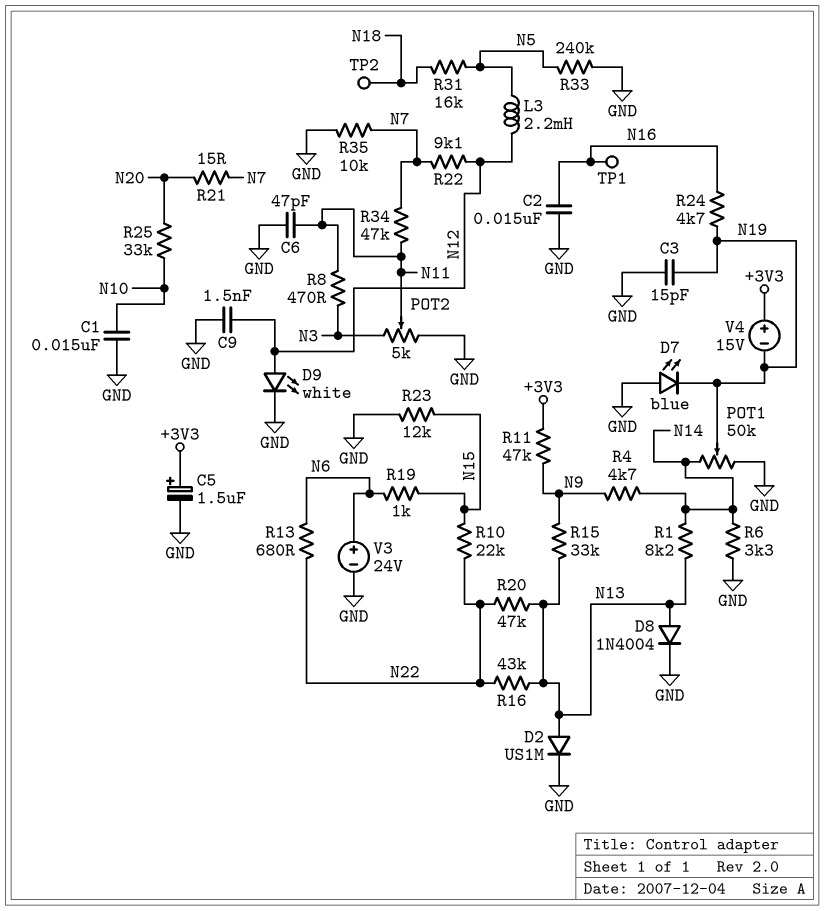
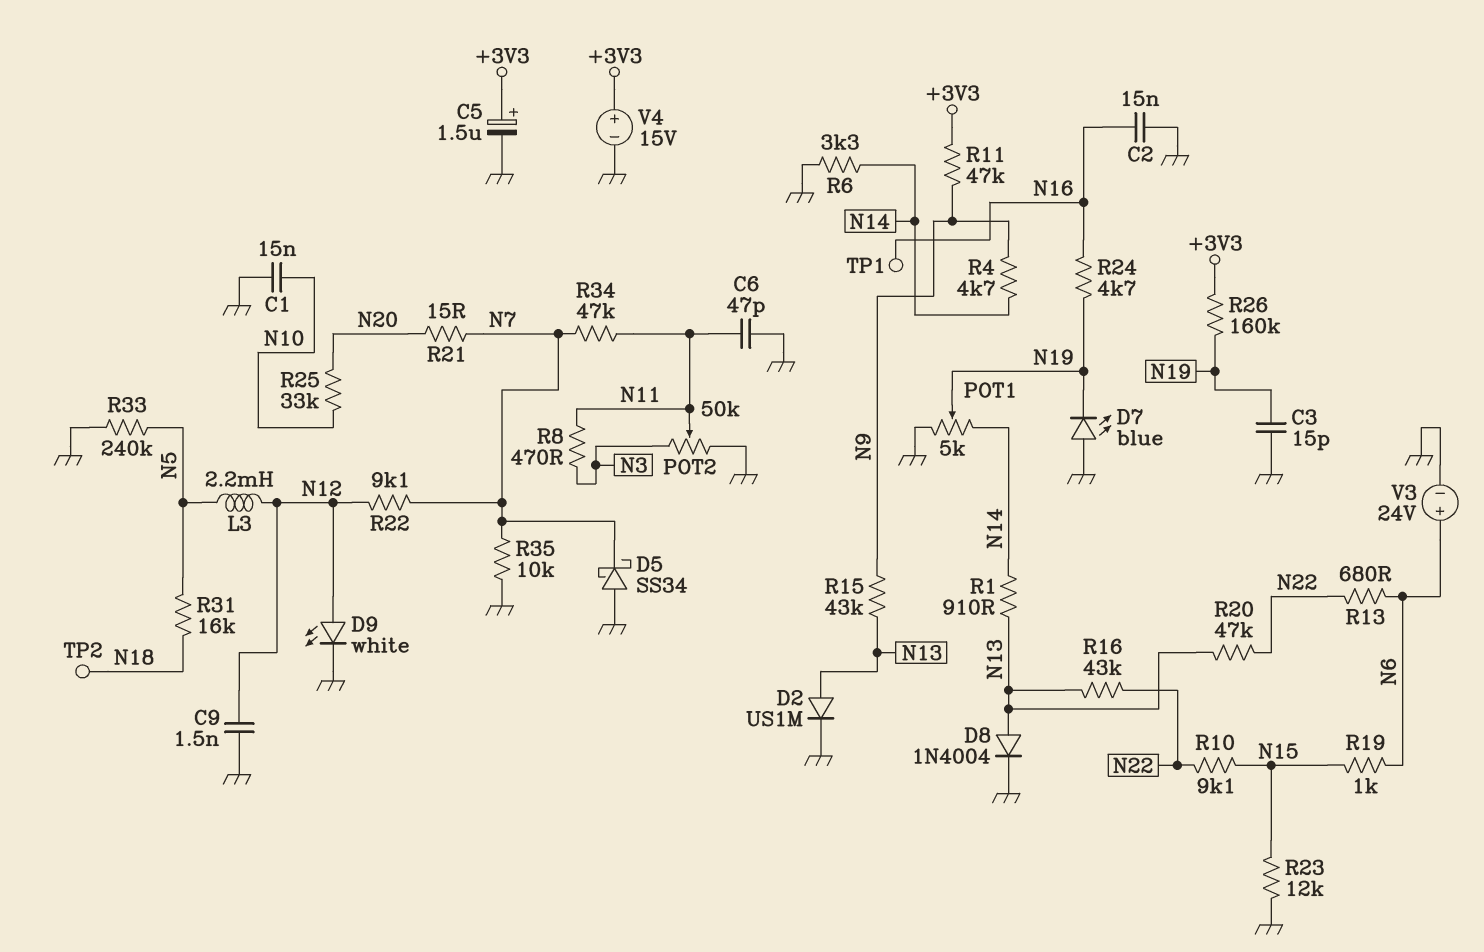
D5: none -> schottky SS34 (A GND, K N7)
POT1: 50k (GND, N14, wiper N19) -> 5k (GND, N14, wiper N19)
POT2: 5k (GND, N3, wiper N11) -> 50k (GND, N3, wiper N11)
R1: 8.2k (N13, N14) -> 910 (N13, N14)
R10: 22k (N15, N22) -> 9.1k (N15, N22)
R15: 33k (N9, N13) -> 43k (N9, N13)
R26: none -> 160k (+3V3, N19)
V4: 15V (plus +3V3, minus N19) -> 15V (plus +3V3, minus GND)

